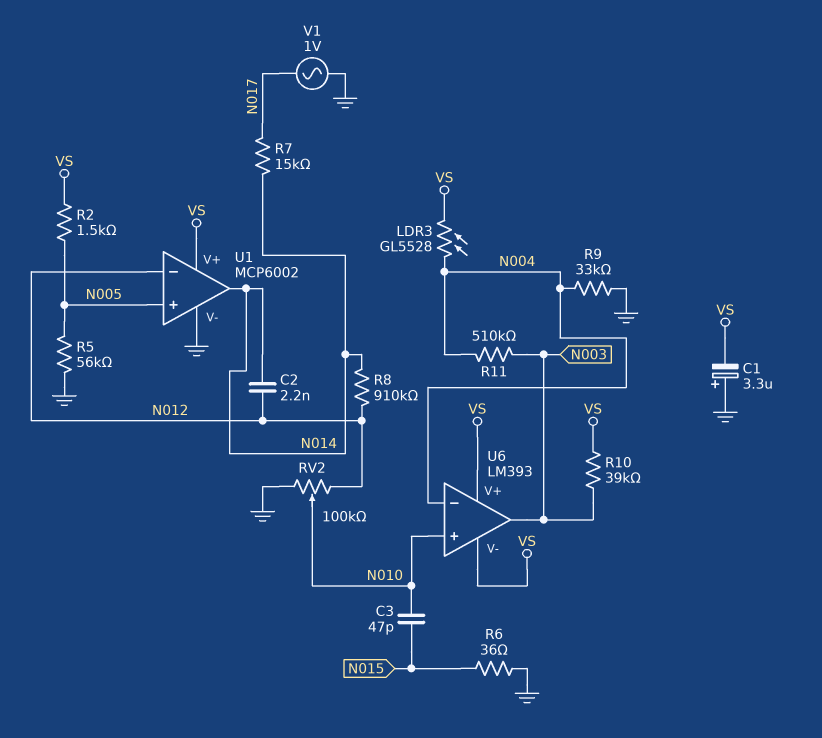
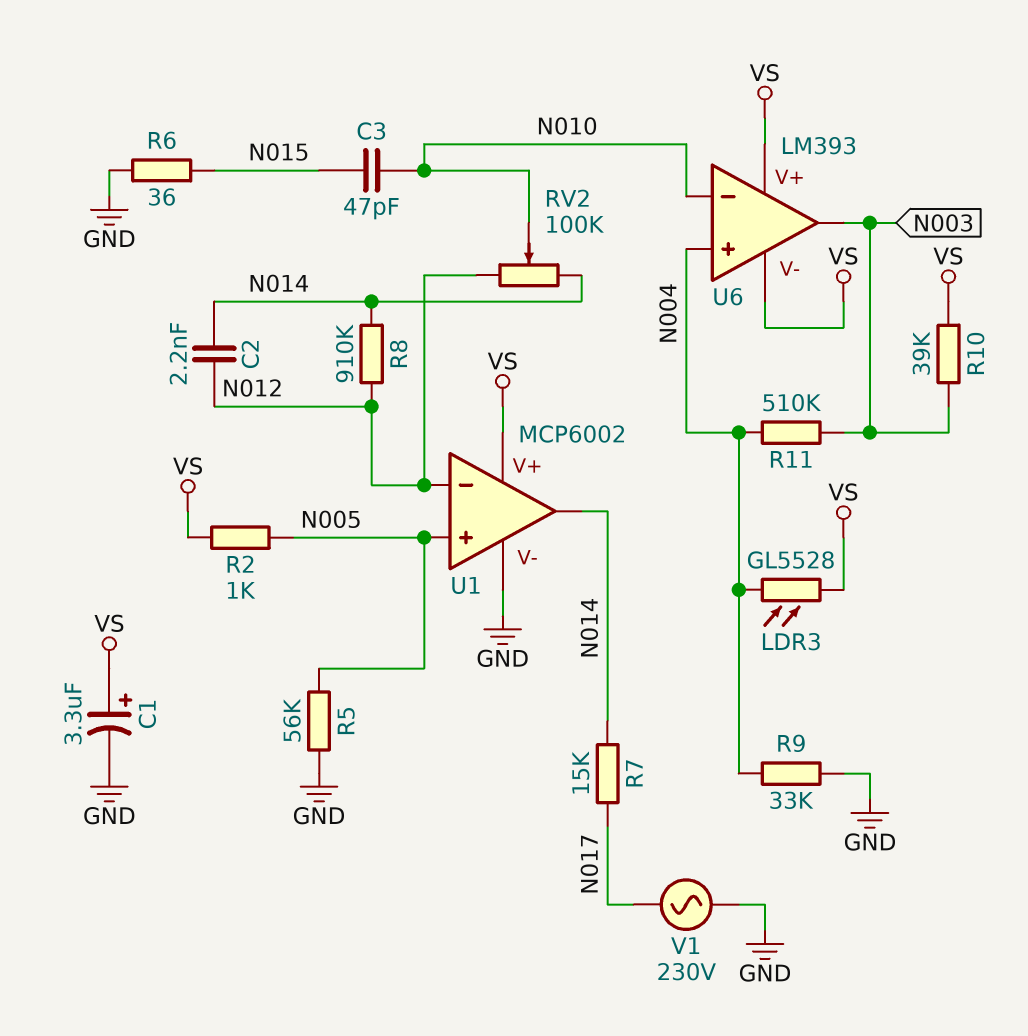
C1: 3.3uF (plus GND, minus VS) -> 3.3uF (plus VS, minus GND)
R2: 1.5k (N005, VS) -> 1k (N005, VS)
RV2: 100k (GND, N012, wiper N010) -> 100k (N012, N014, wiper N010)
U6 pin in+: N010 -> N004
U6 pin in-: N004 -> N010
V1: AC 1V (GND, N017) -> AC 230V (GND, N017)

